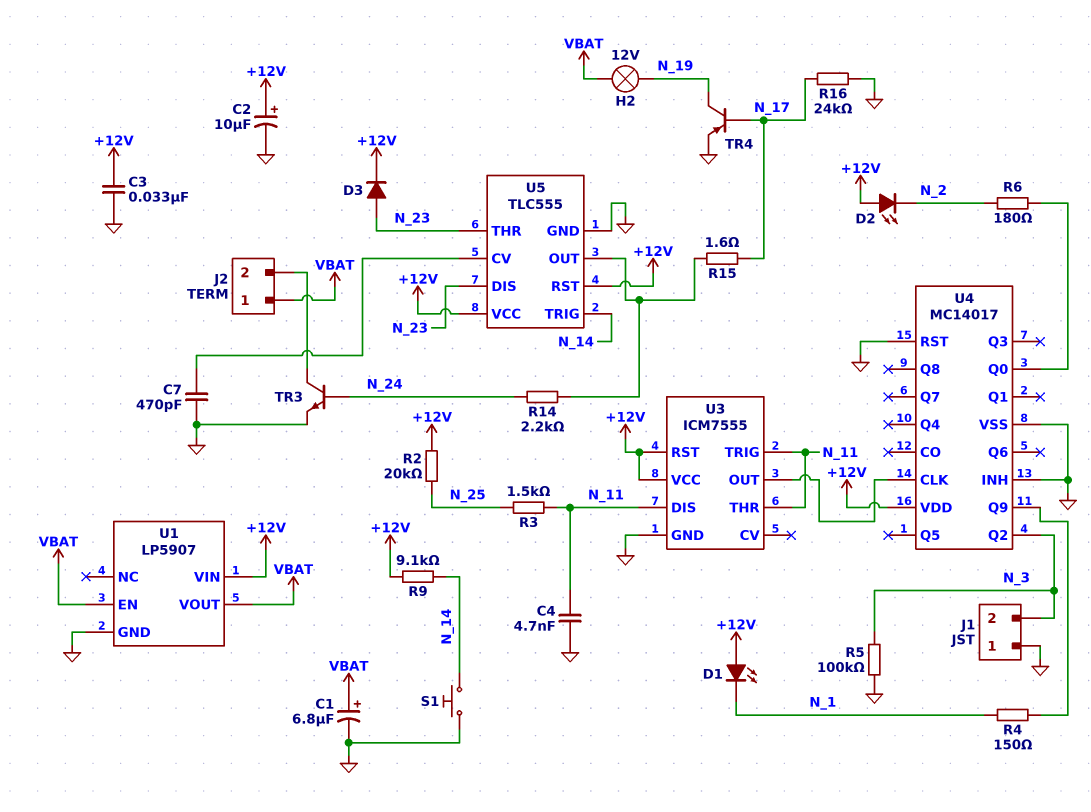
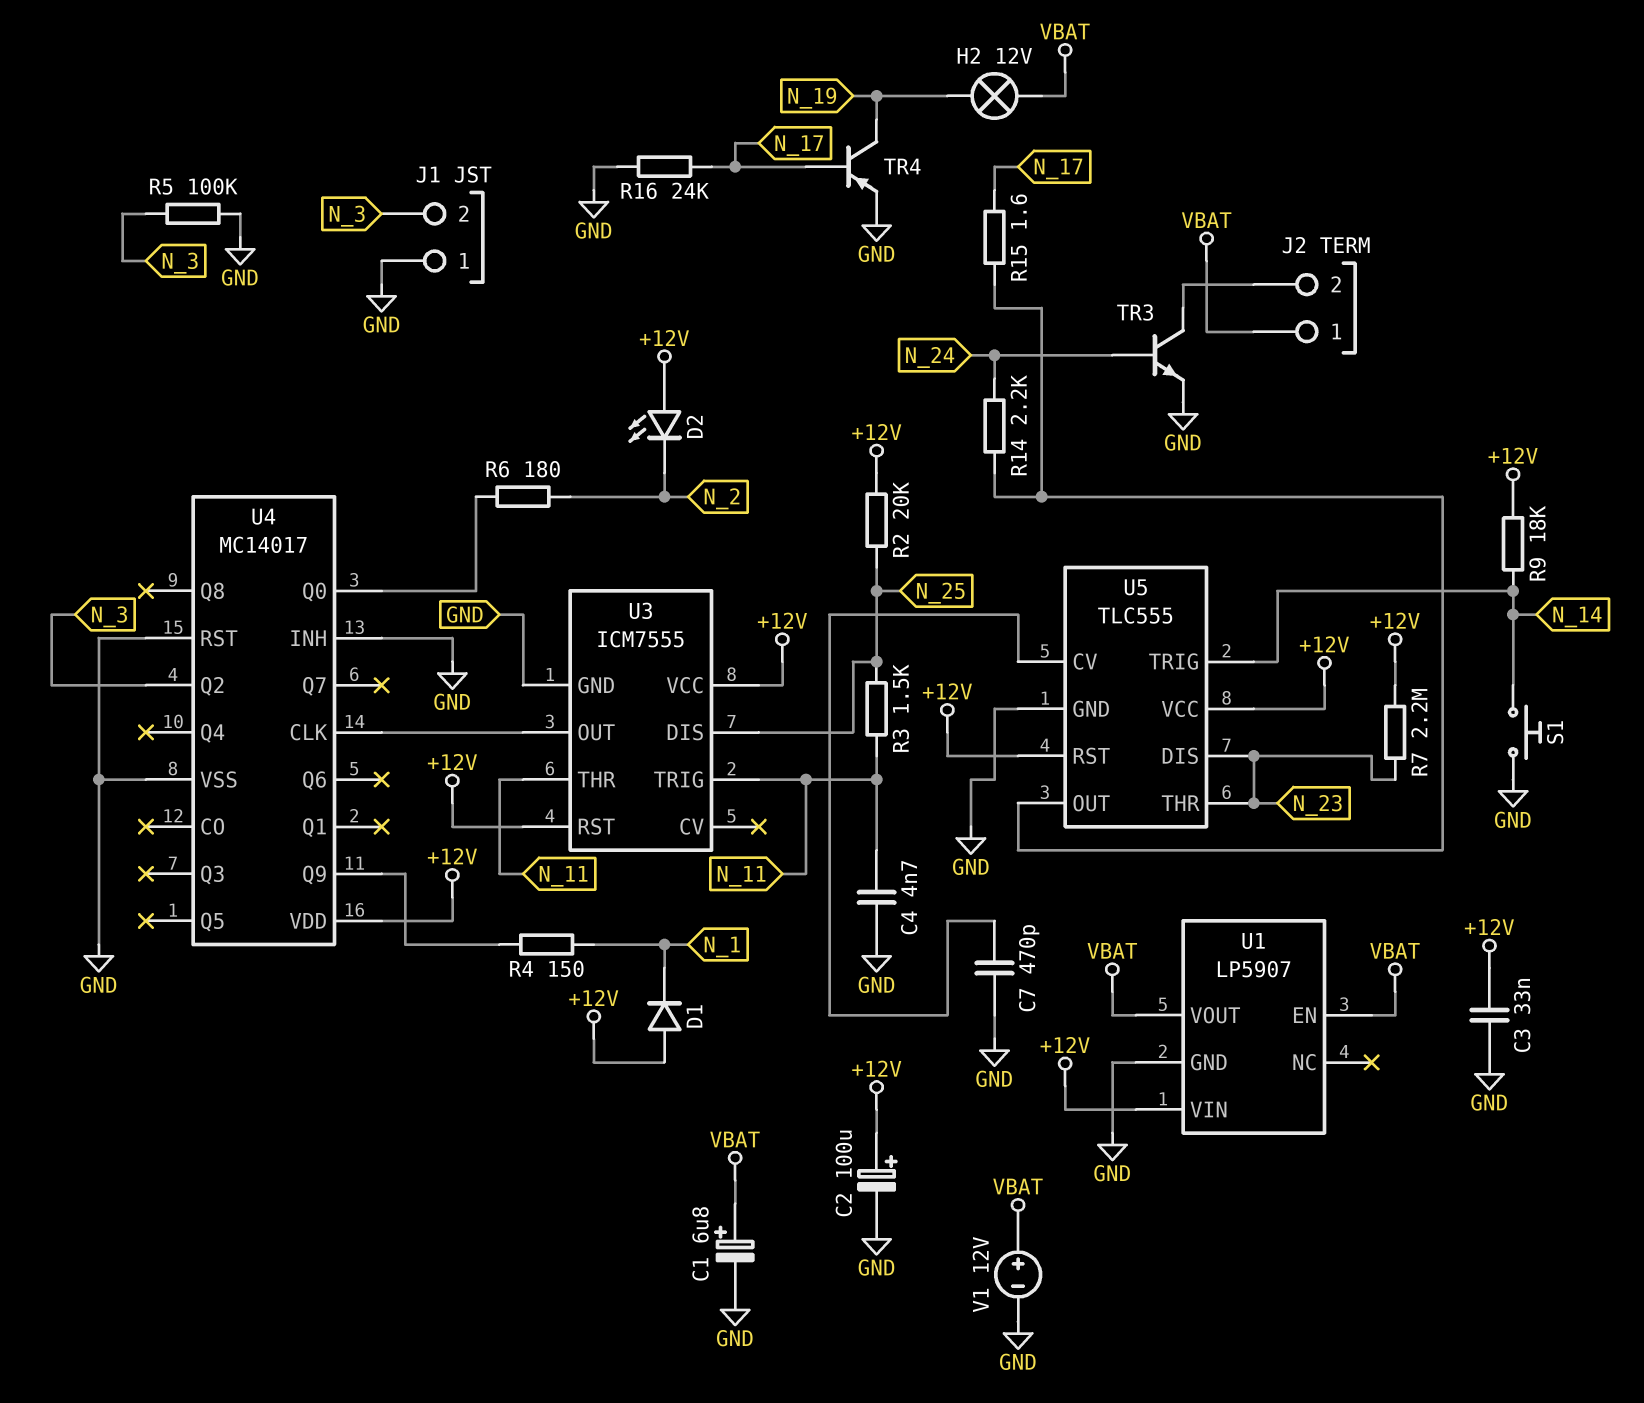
C2: 10uF (plus +12V, minus GND) -> 100uF (plus +12V, minus GND)
D1: LED (A +12V, K N_1) -> diode (A +12V, K N_1)
D3: diode (A N_23, K +12V) -> none
R7: none -> 2.2M (+12V, N_23)
R9: 9.1k (+12V, N_14) -> 18k (+12V, N_14)
U3 pin DIS: N_11 -> N_25
V1: none -> 12V (plus VBAT, minus GND)

